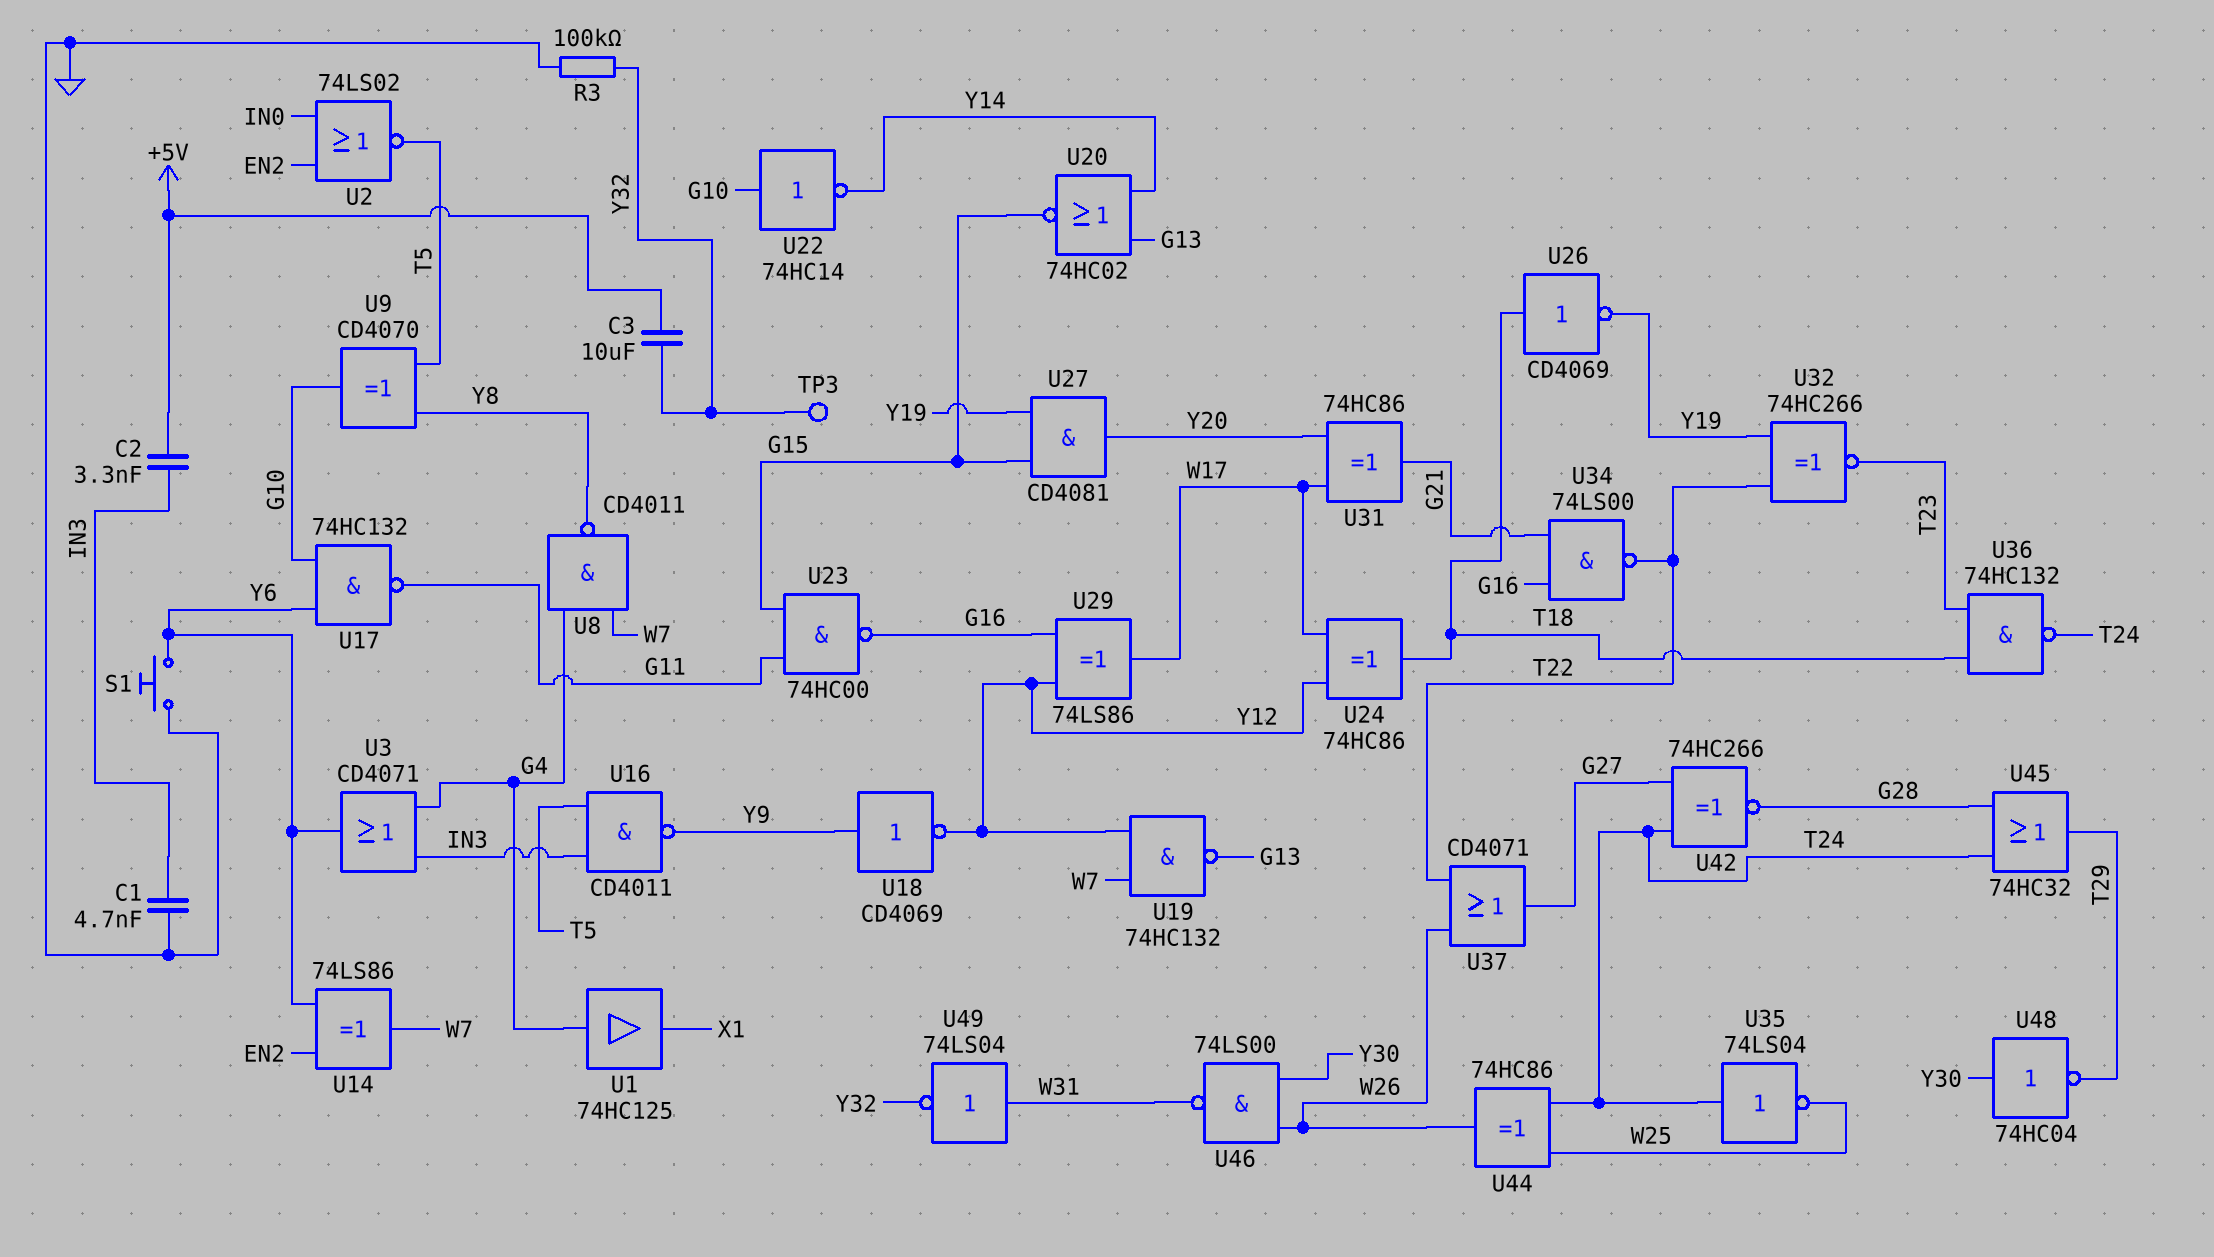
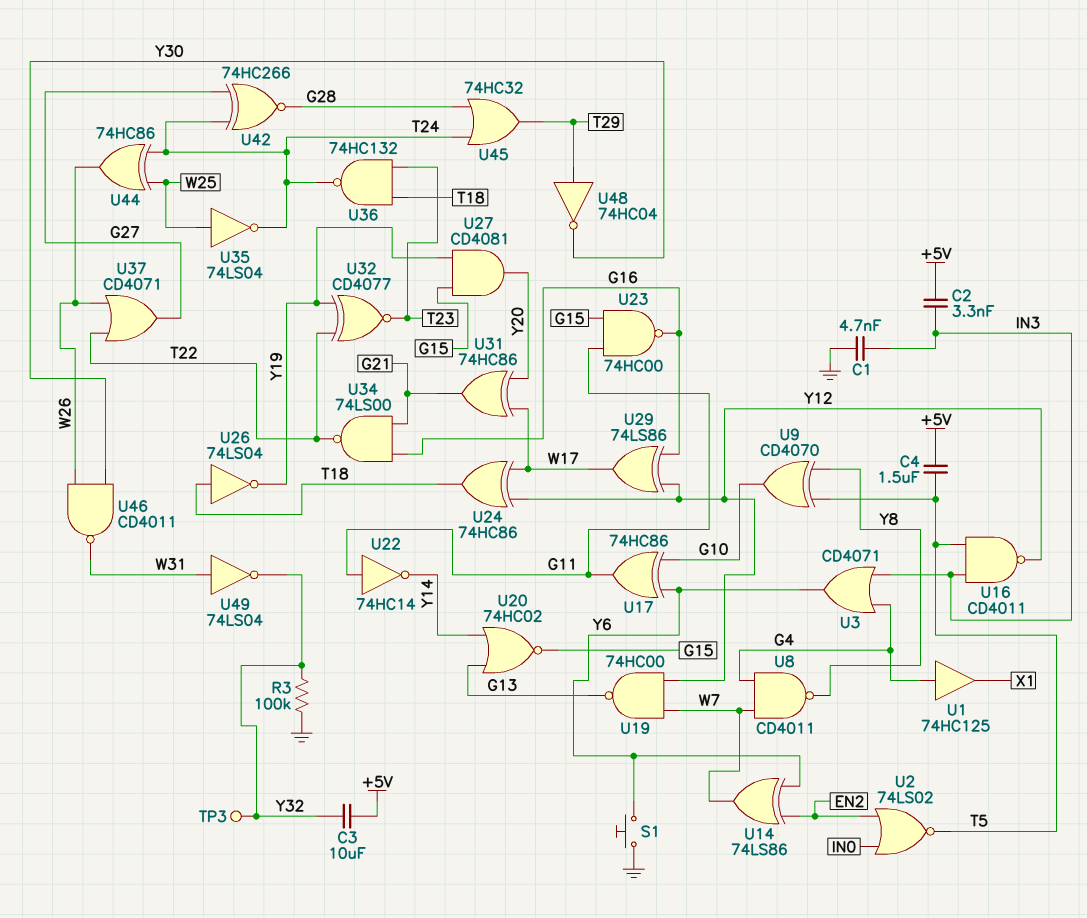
C4: none -> 1.5uF (+5V, T5)
U16: NAND CD4011 (in IN3, in T5, out Y9) -> NAND CD4011 (in IN3, in T5, out Y12)
U17: NAND 74HC132 (in G10, in Y6, out G11) -> XOR 74HC86 (in G10, in Y6, out G11)
U18: NOT CD4069 (in Y9, out Y12) -> none
U19: NAND 74HC132 (in W7, in Y12, out G13) -> NAND 74HC00 (in W7, in Y12, out G13)
U22: NOT 74HC14 (in G10, out Y14) -> NOT 74HC14 (in G11, out Y14)
U26: NOT CD4069 (in T18, out Y19) -> NOT 74LS04 (in T18, out Y19)
U32: XNOR 74HC266 (in T22, in Y19, out T23) -> XNOR CD4077 (in T22, in Y19, out T23)
U35: NOT 74LS04 (in T24, out W25) -> NOT 74LS04 (in W25, out T24)
U46: NAND 74LS00 (in W26, in Y30, out W31) -> NAND CD4011 (in W26, in Y30, out W31)
U48: NOT 74HC04 (in Y30, out T29) -> NOT 74HC04 (in T29, out Y30)

